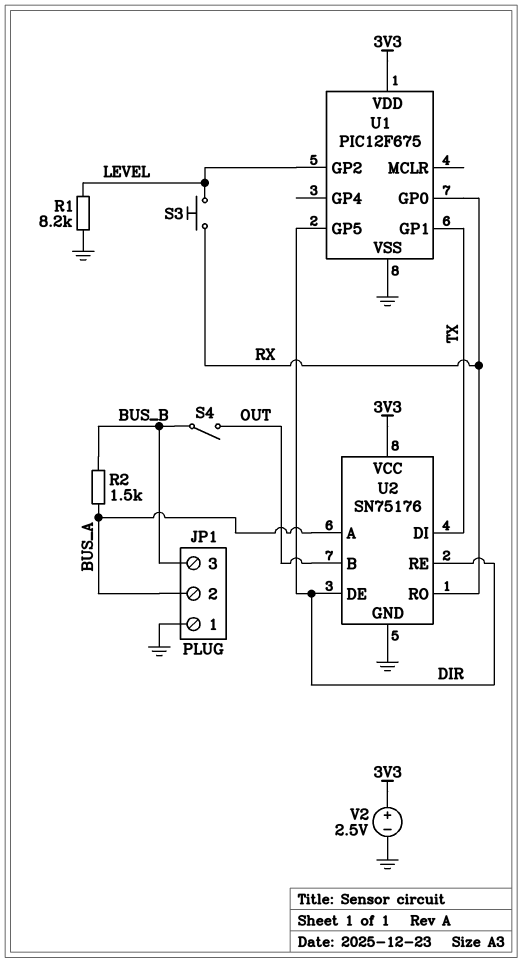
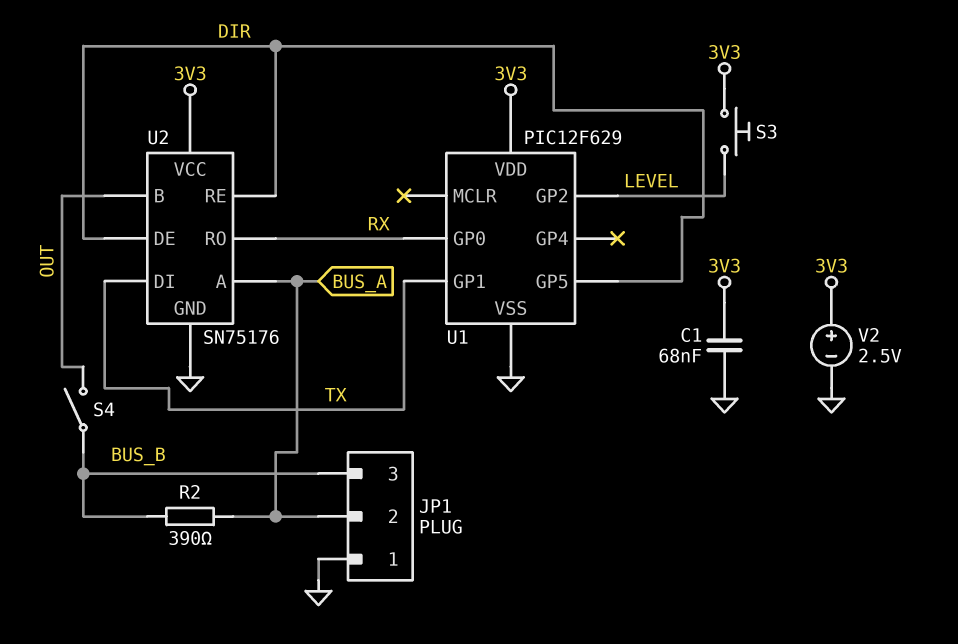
C1: none -> 68nF (3V3, GND)
R1: 8.2k (GND, LEVEL) -> none
R2: 1.5k (BUS_A, BUS_B) -> 390 (BUS_A, BUS_B)
S3: button (LEVEL, RX) -> button (3V3, LEVEL)
U1: PIC12F675 -> PIC12F629

